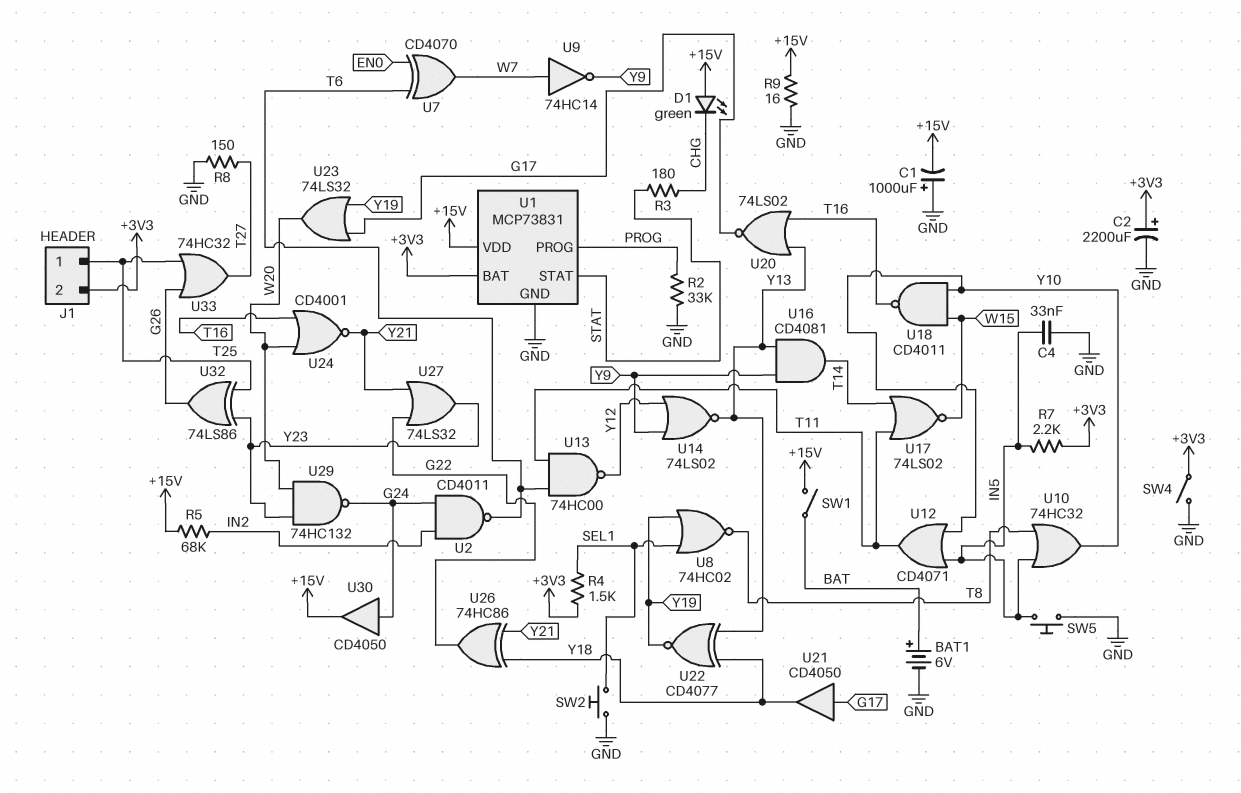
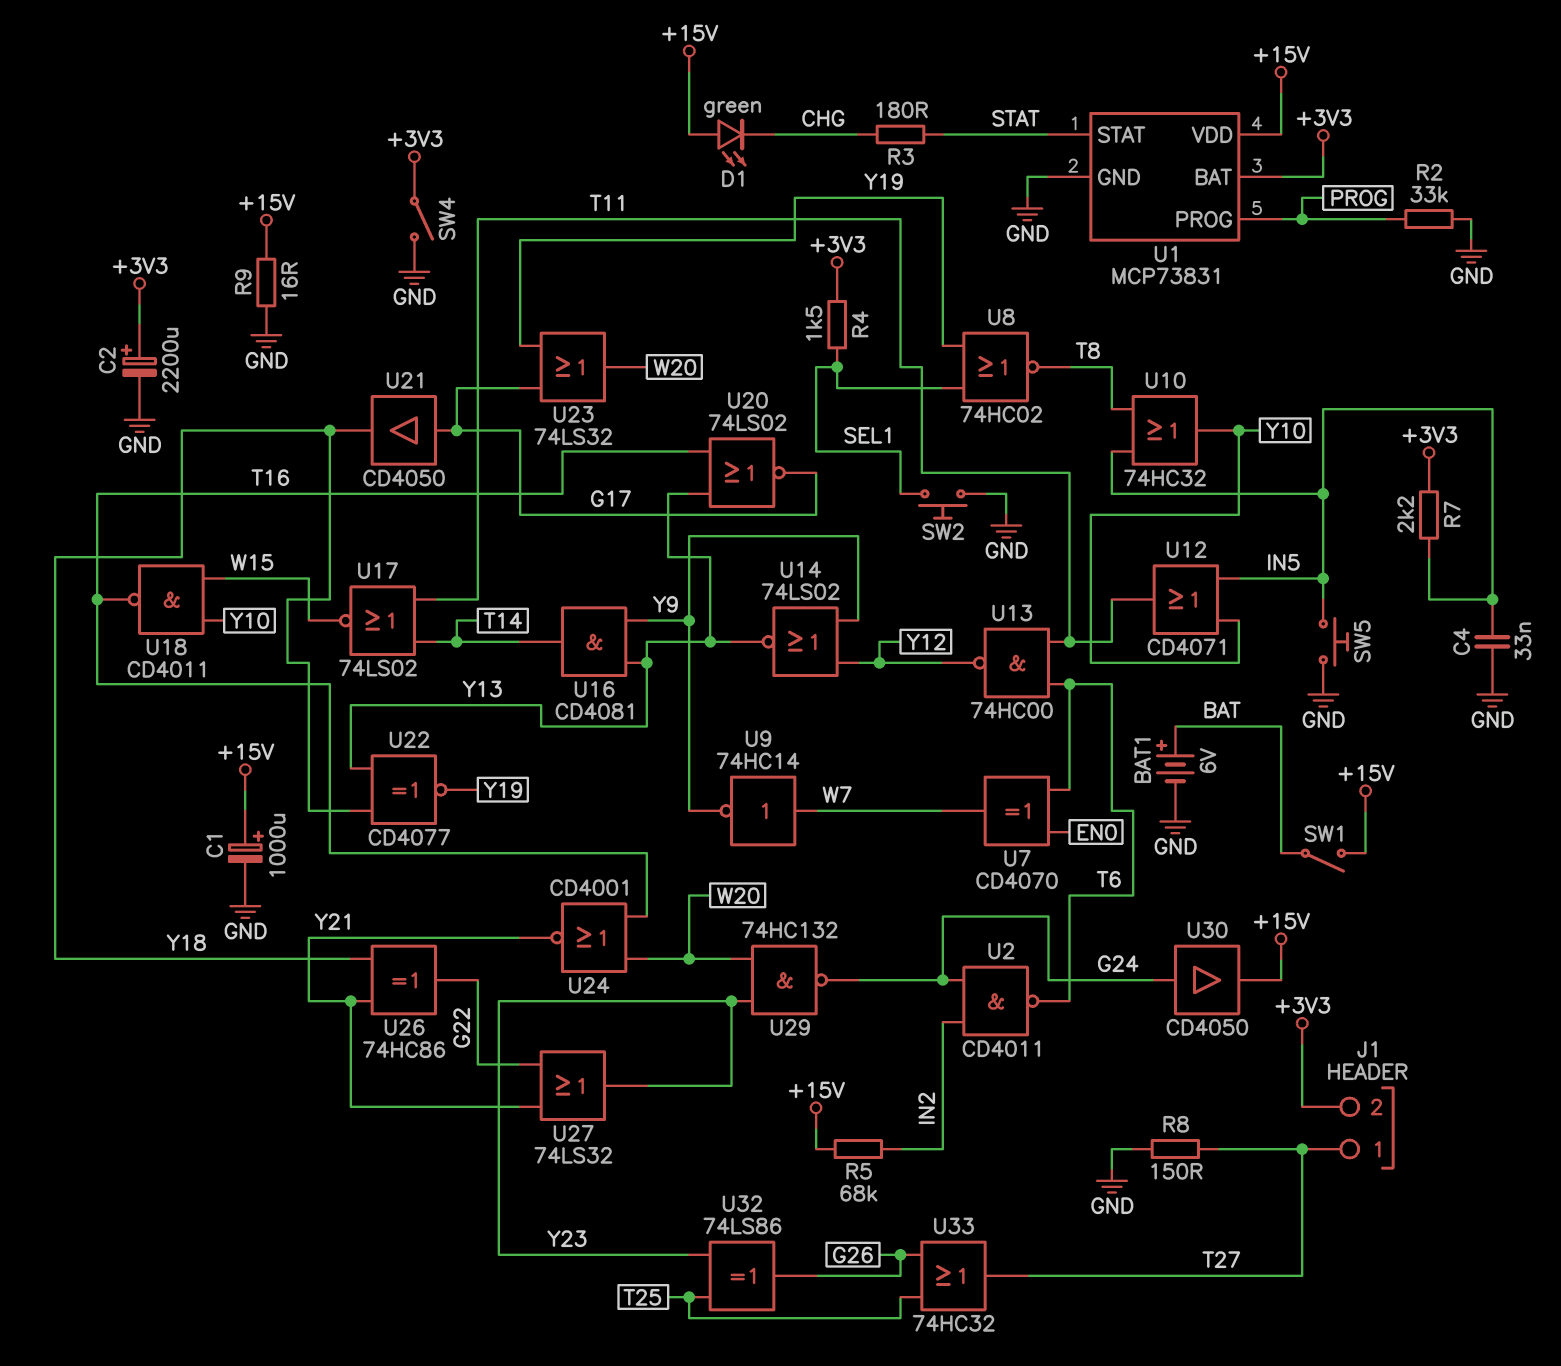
C1: 1000uF (plus GND, minus +15V) -> 1000uF (plus +15V, minus GND)
J1 pin 1: T25 -> T27

